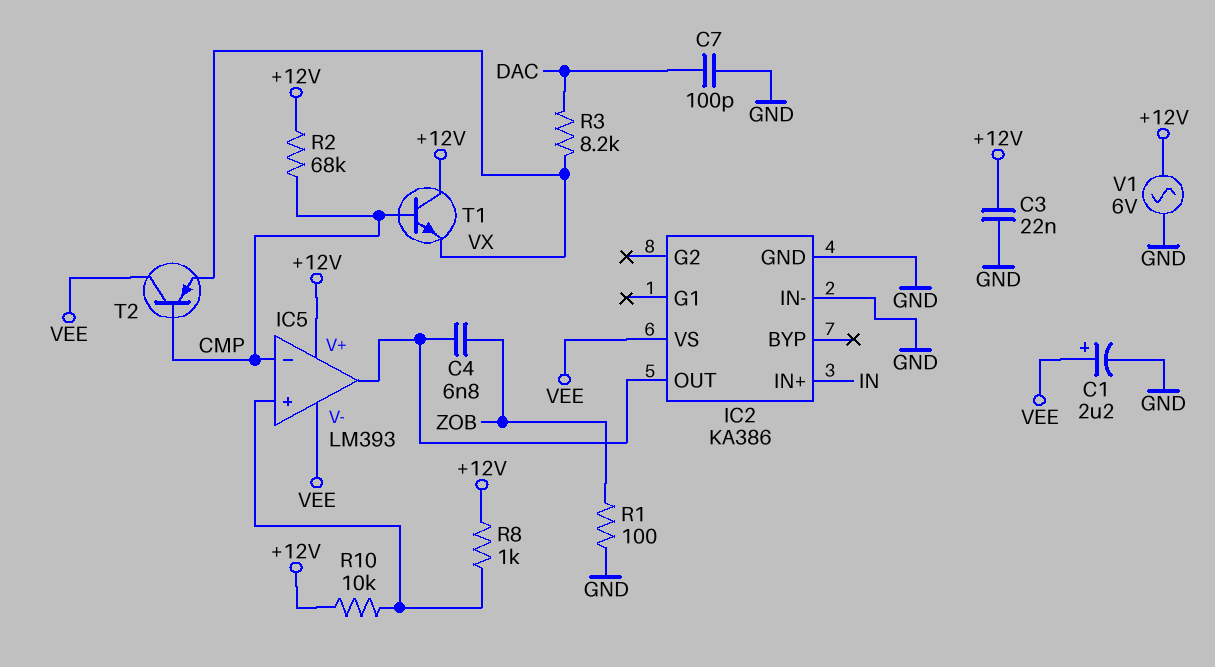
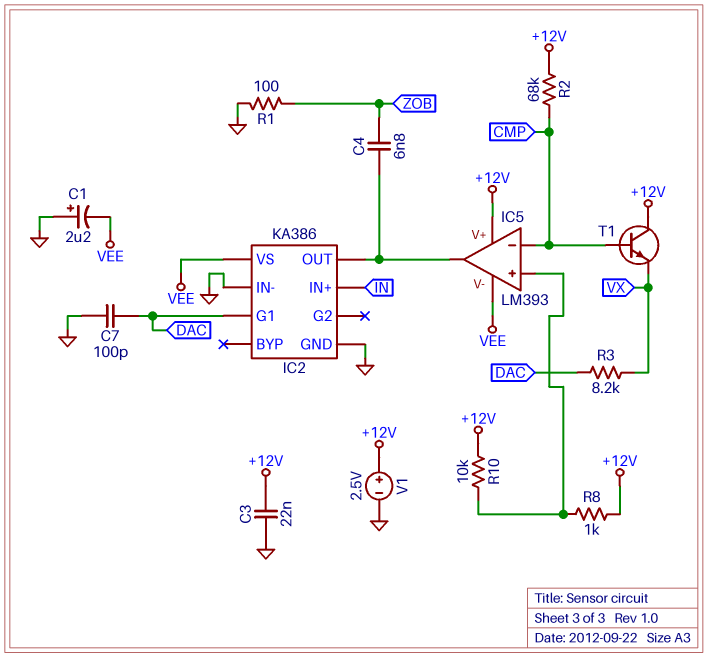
C1: 2.2uF (plus VEE, minus GND) -> 2.2uF (plus GND, minus VEE)
IC2 pin G1: none -> DAC
T2: PNP (B CMP, C VEE, E VX) -> none
V1: AC 6V (+12V, GND) -> 2.5V (plus +12V, minus GND)

